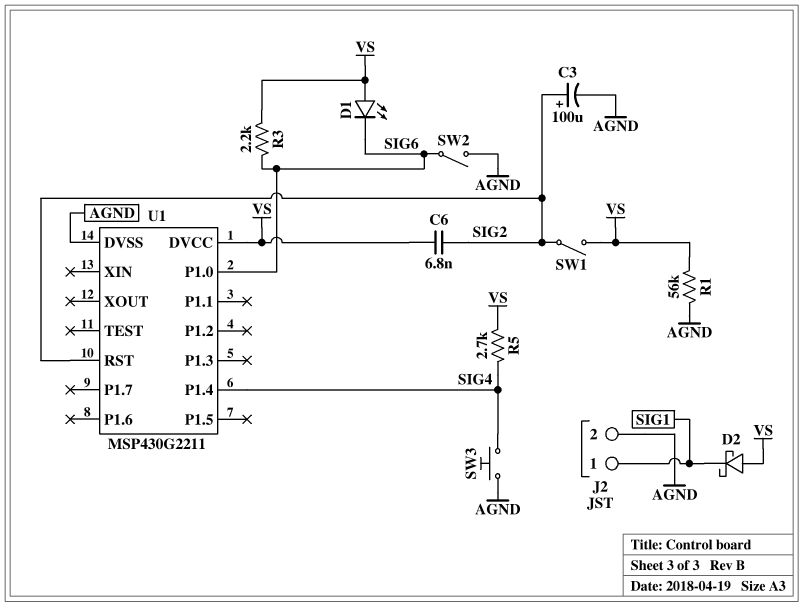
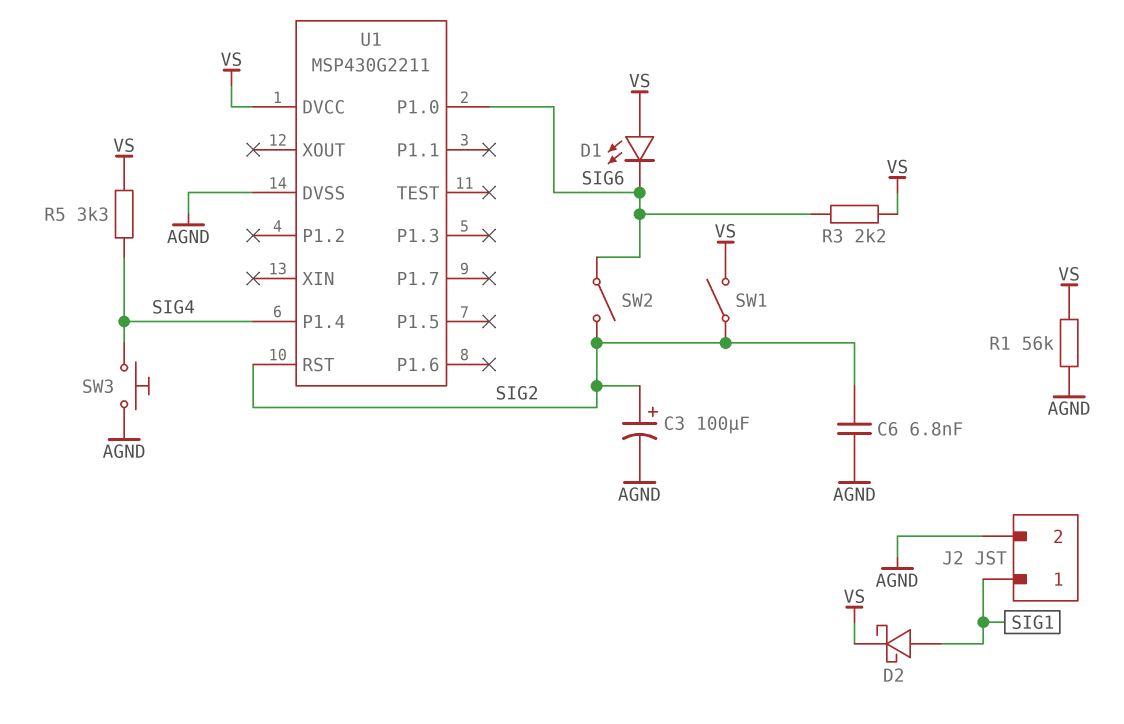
C6: 6.8nF (SIG2, VS) -> 6.8nF (AGND, SIG2)
D2: schottky (A VS, K SIG1) -> schottky (A SIG1, K VS)
R5: 2.7k (SIG4, VS) -> 3.3k (SIG4, VS)
SW2: switch (AGND, SIG6) -> switch (SIG2, SIG6)

